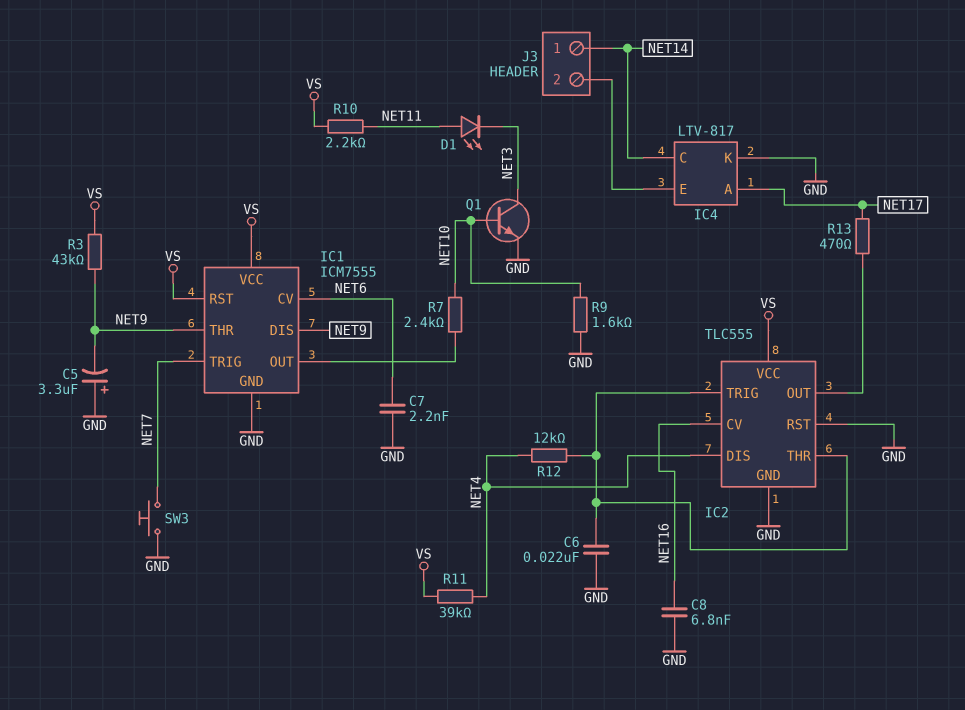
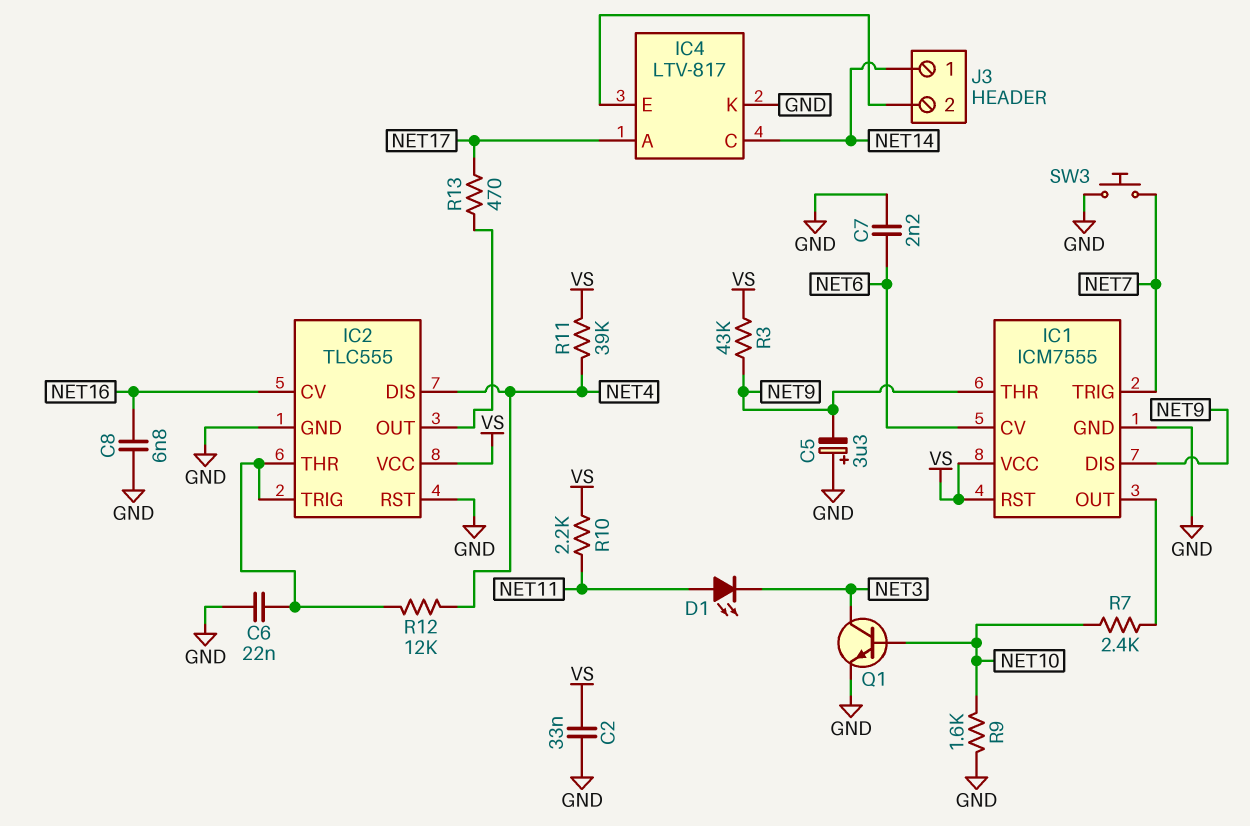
C2: none -> 33nF (GND, VS)

